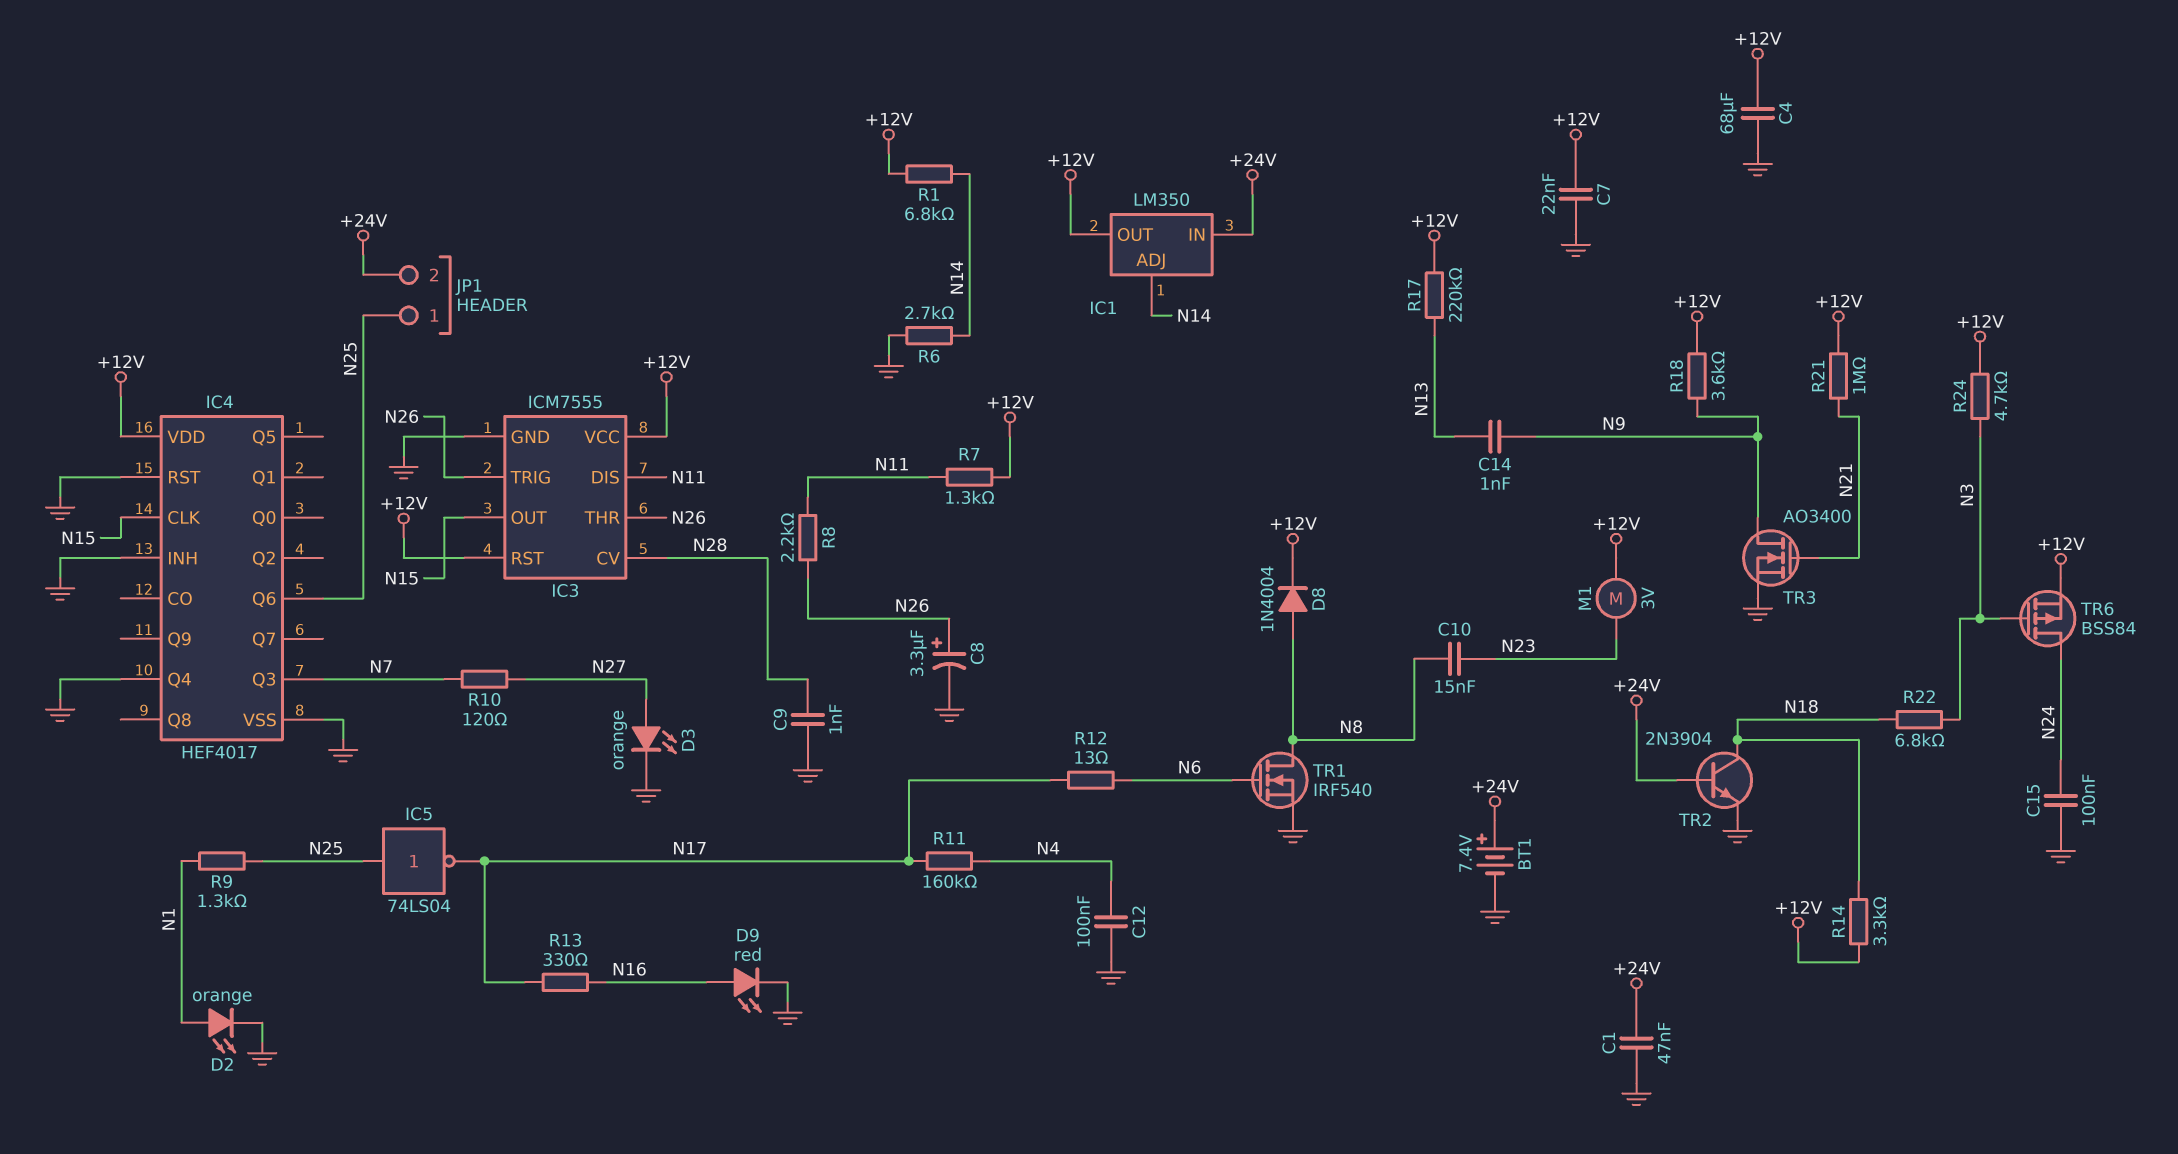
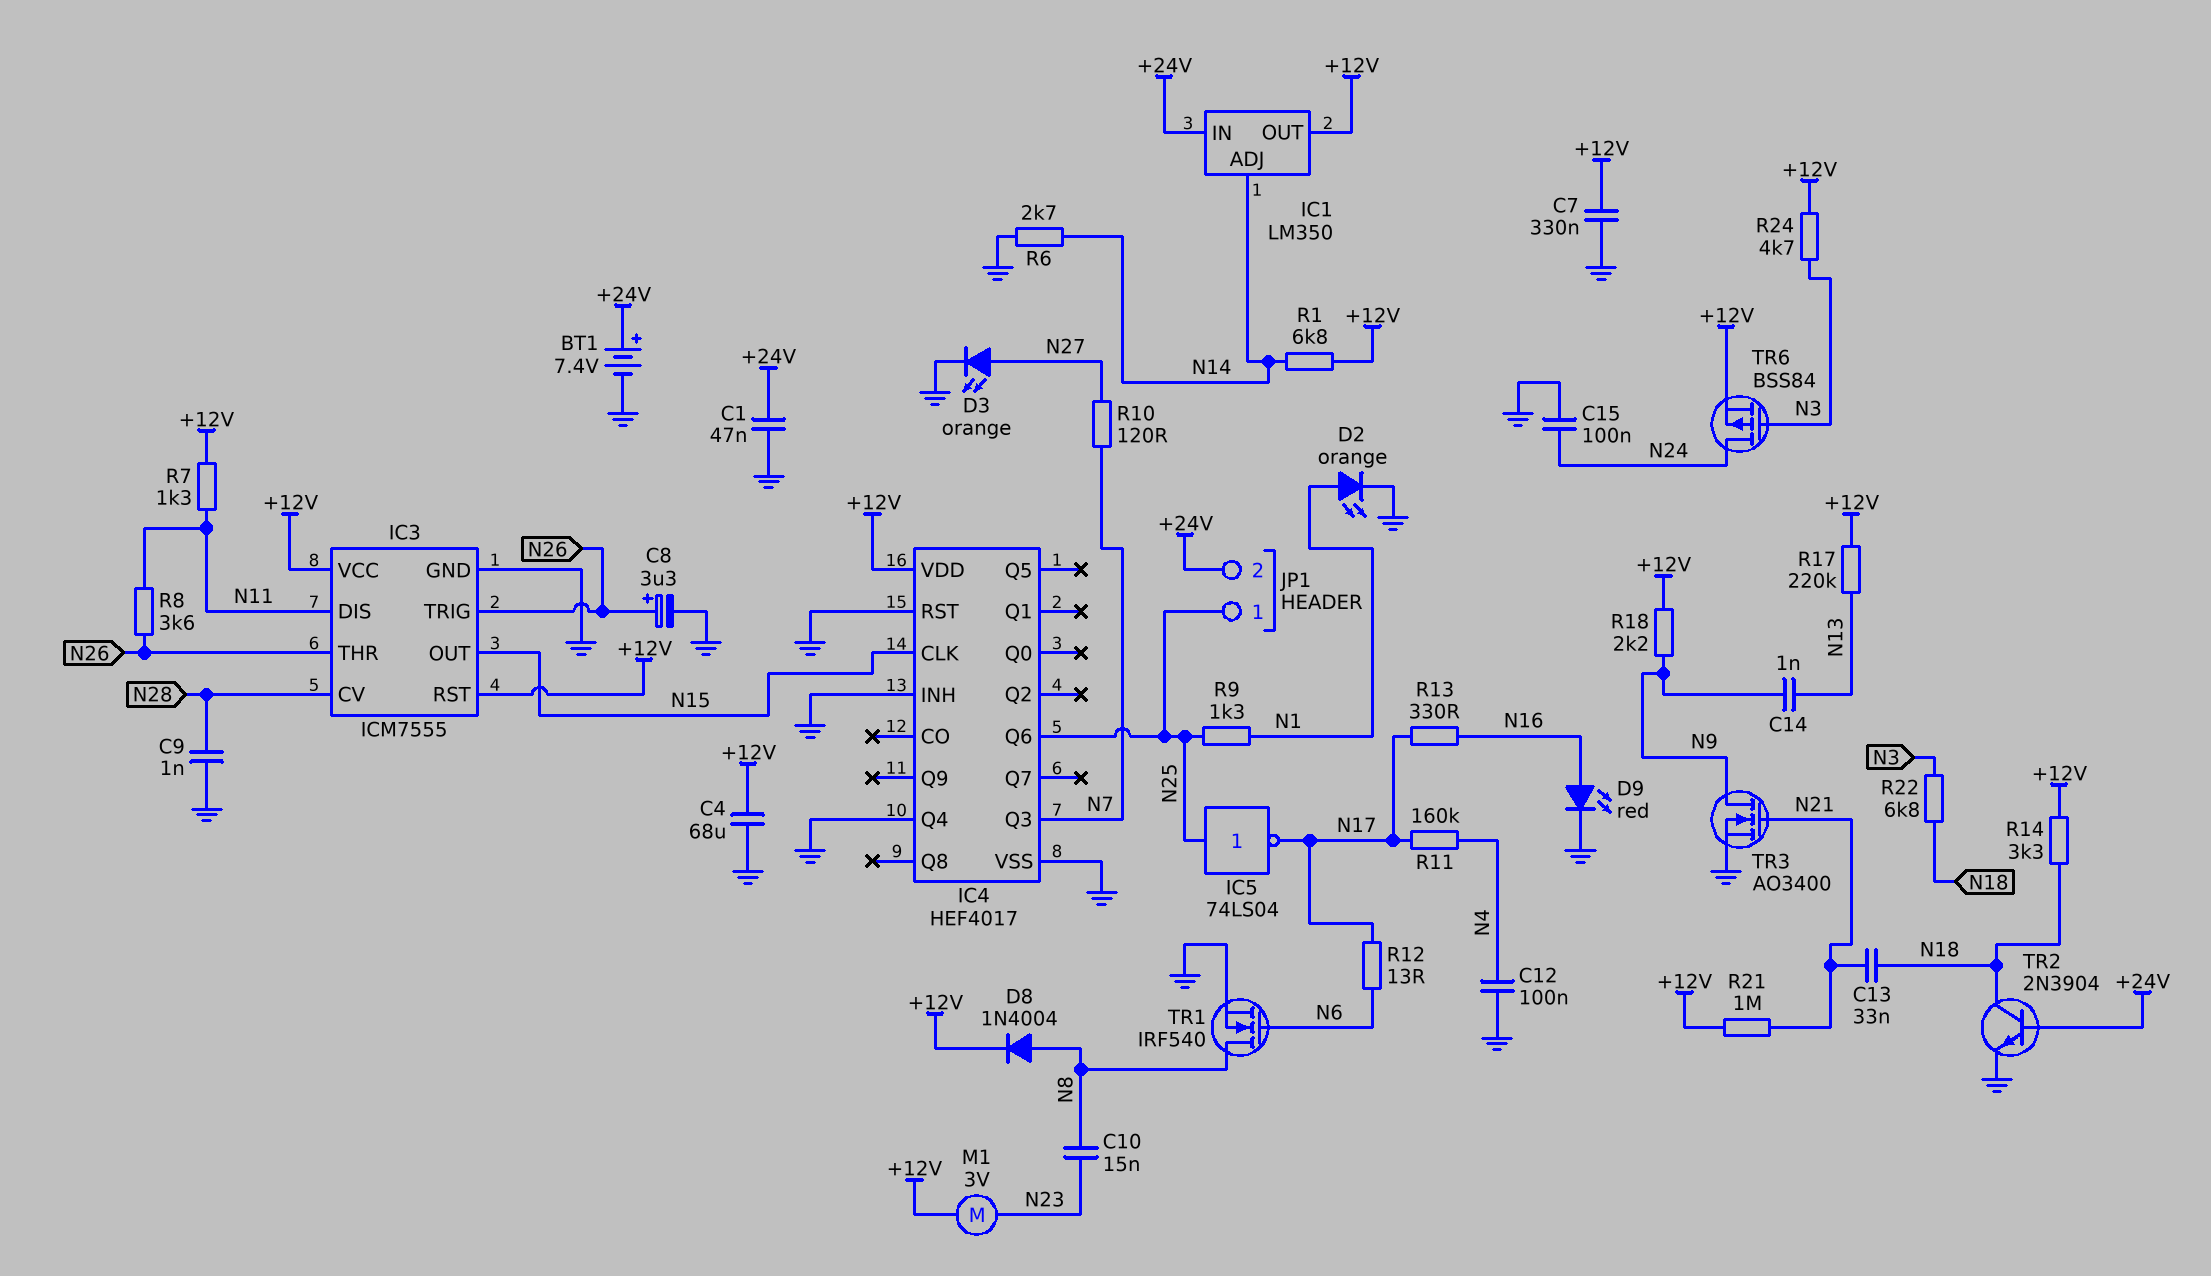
C7: 22nF (+12V, GND) -> 330nF (+12V, GND)
C13: none -> 33nF (N18, N21)
R8: 2.2k (N11, N26) -> 3.6k (N11, N26)
R18: 3.6k (+12V, N9) -> 2.2k (+12V, N9)

